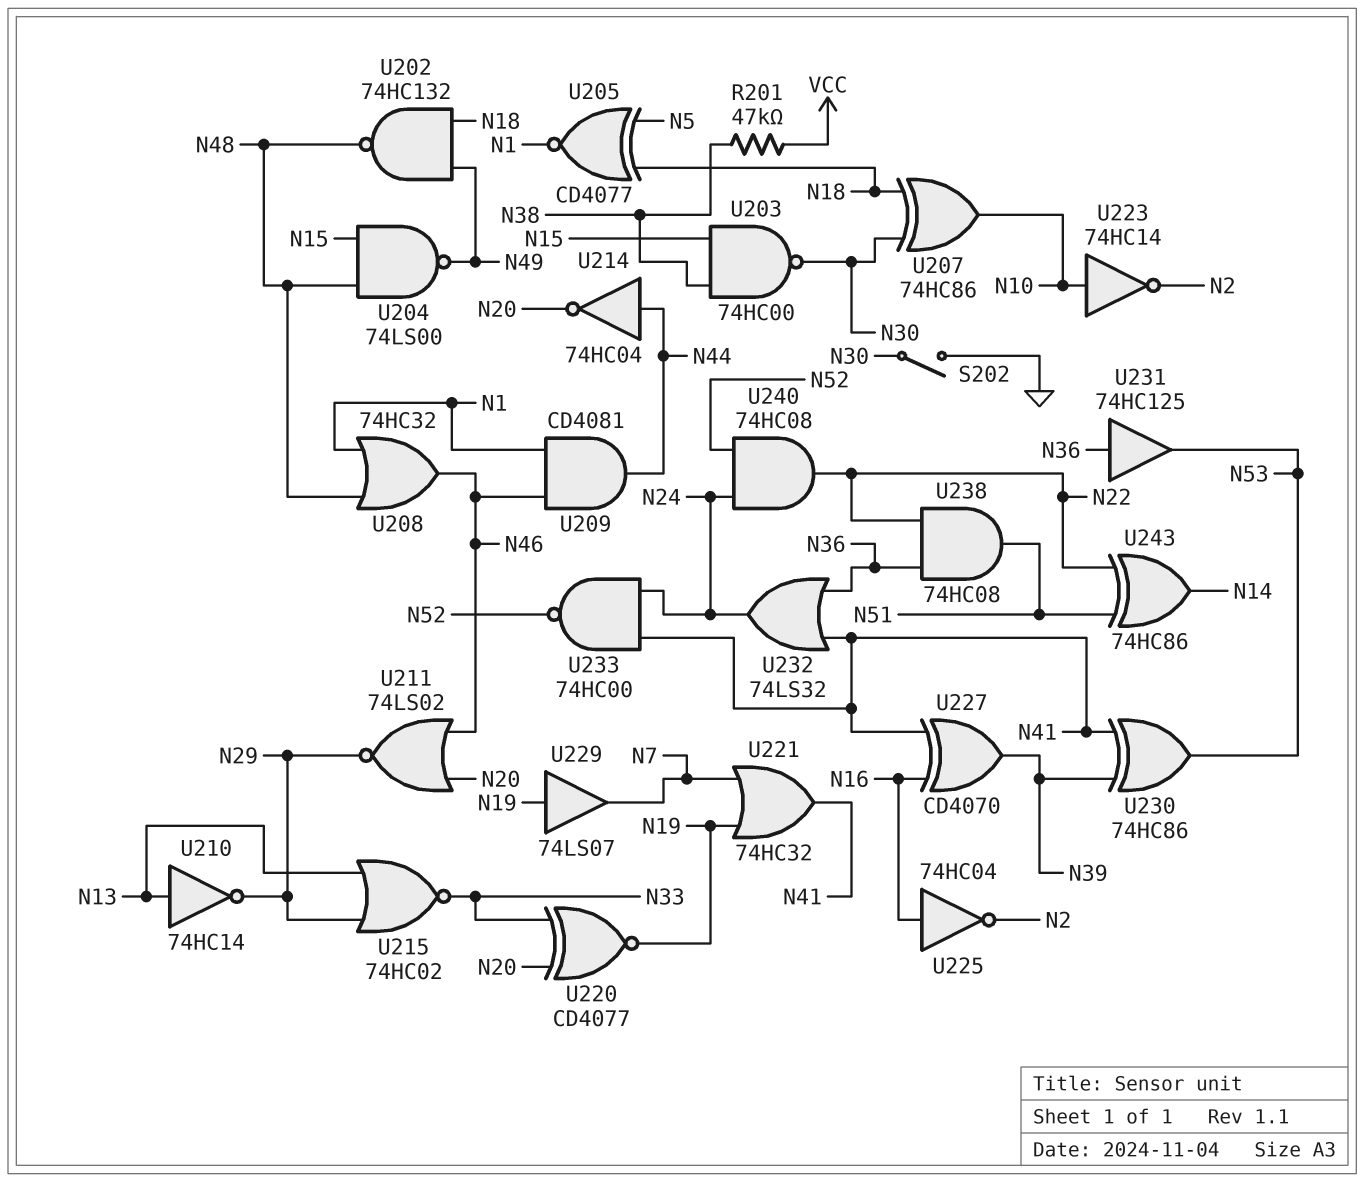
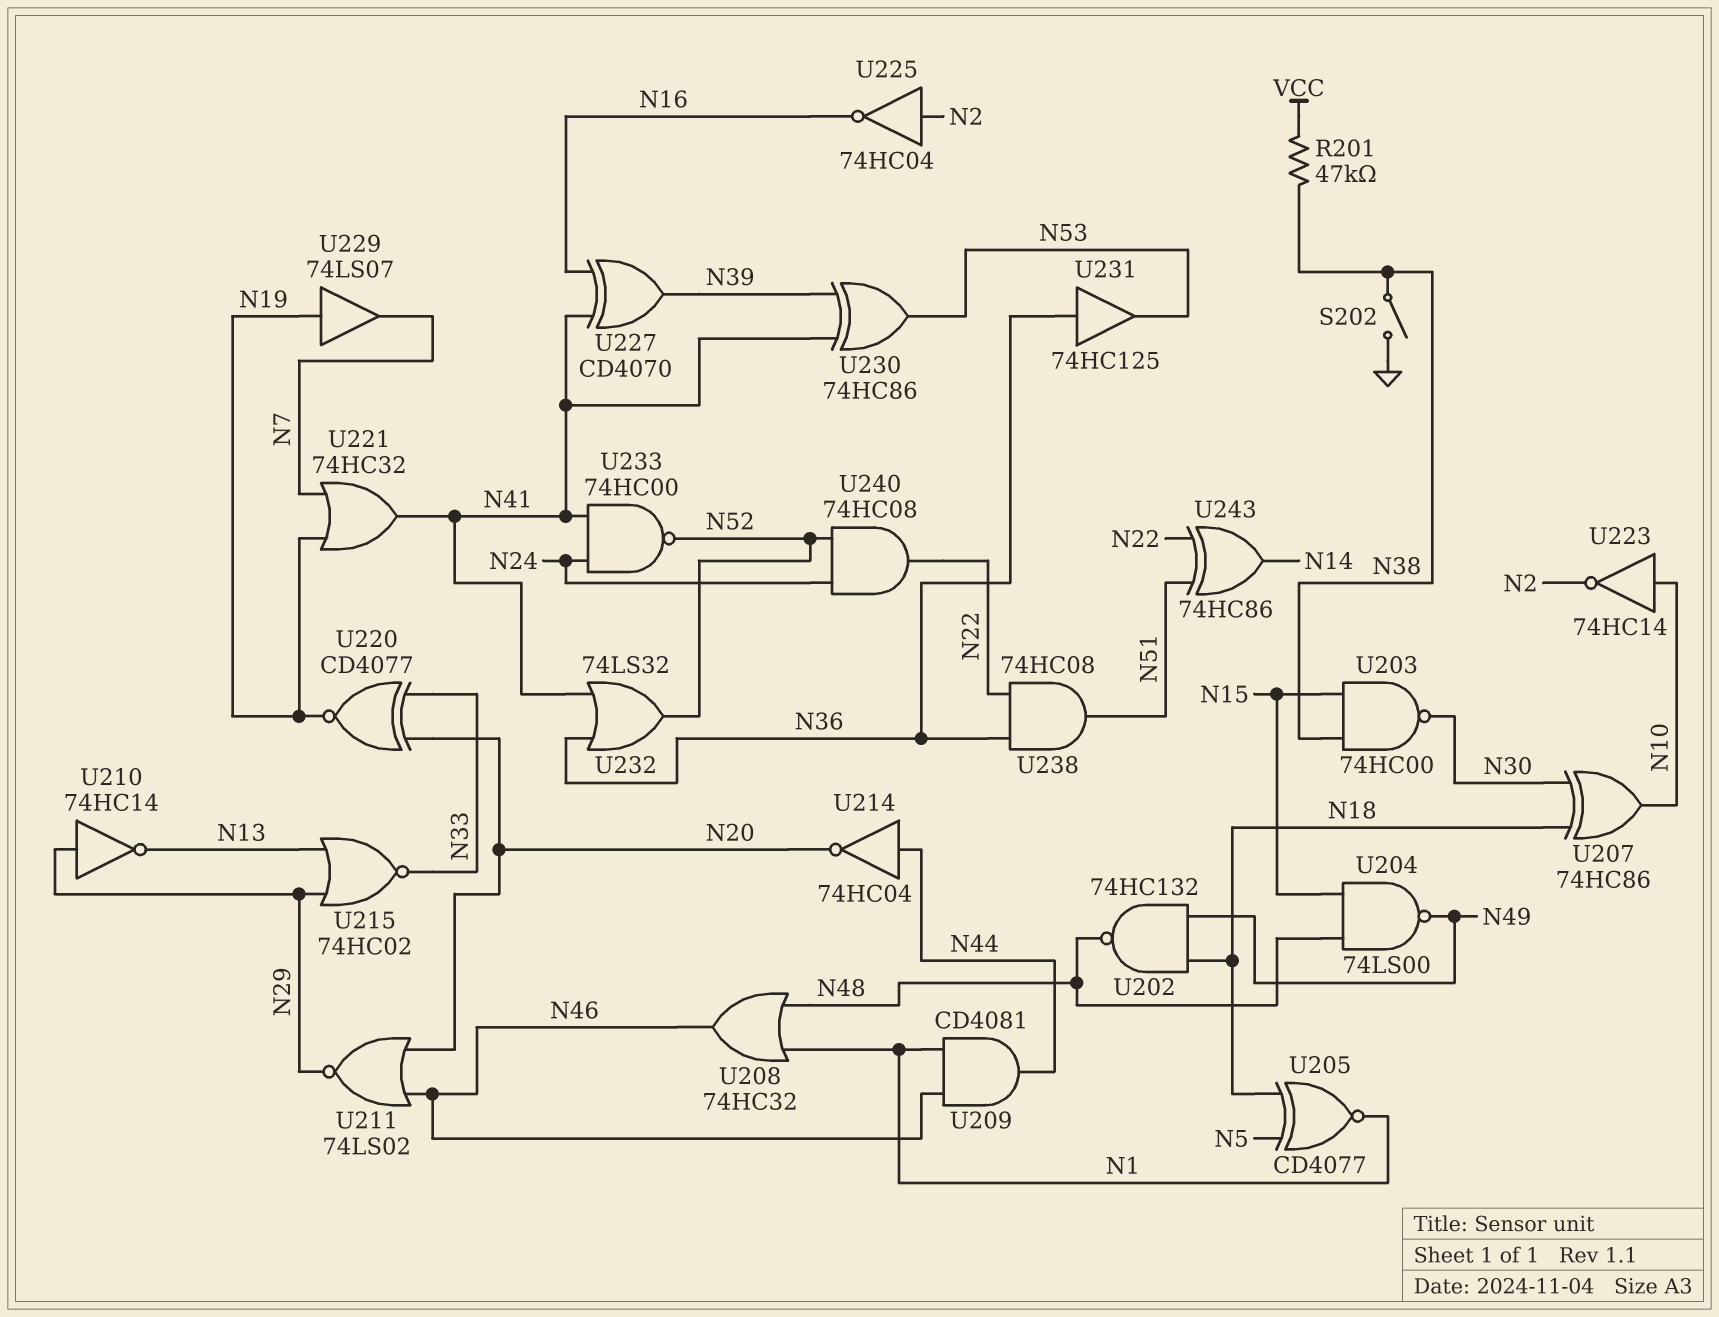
S202: switch (GND, N30) -> switch (GND, N38)
U210: NOT 74HC14 (in N13, out N29) -> NOT 74HC14 (in N29, out N13)
U225: NOT 74HC04 (in N16, out N2) -> NOT 74HC04 (in N2, out N16)
U232: OR 74LS32 (in N36, in N41, out N24) -> OR 74LS32 (in N36, in N41, out N52)

